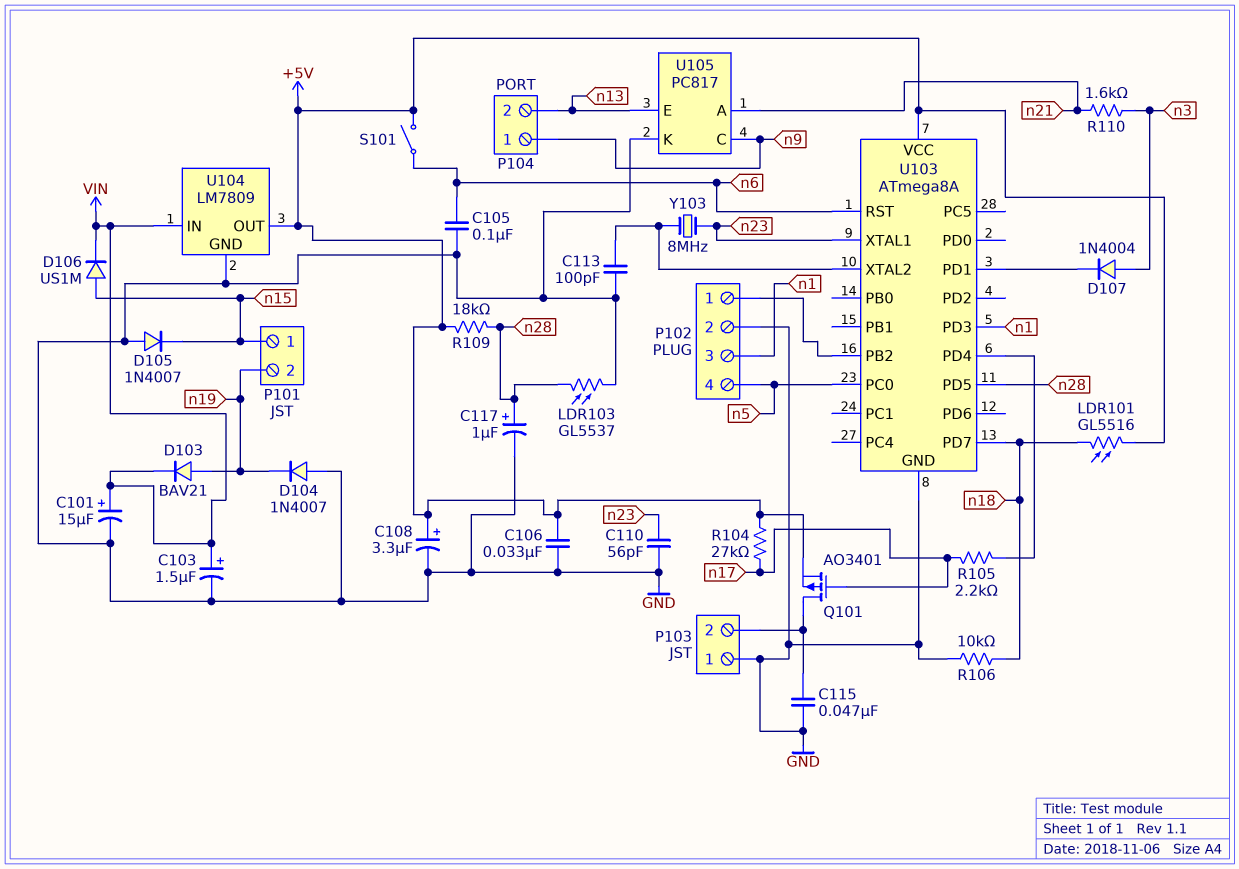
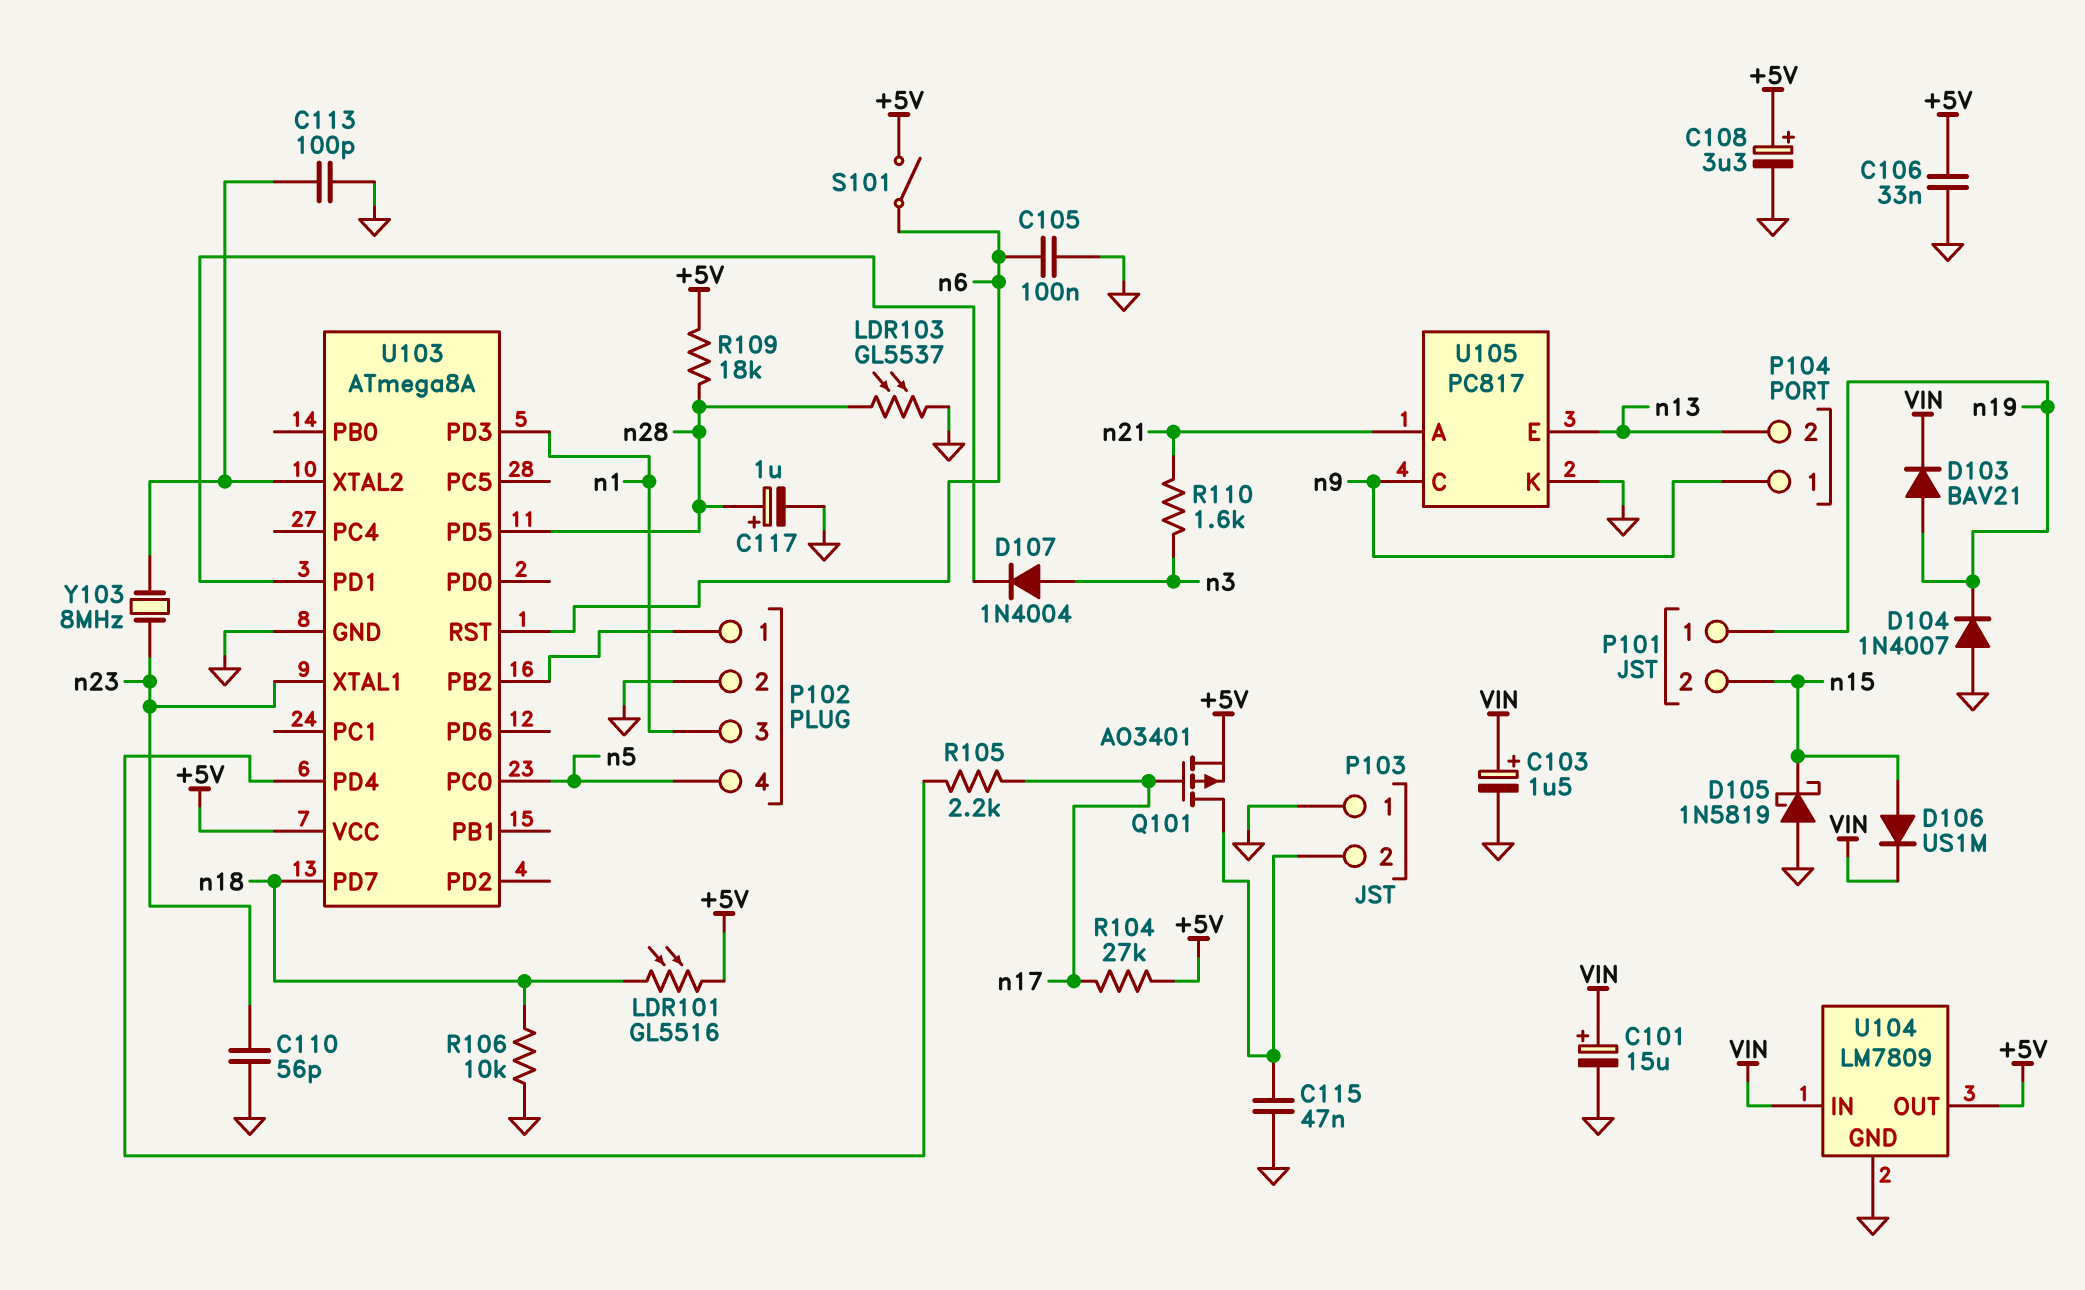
D105: diode 1N4007 (A GND, K n15) -> schottky 1N5819 (A GND, K n15)
P101 pin 1: n15 -> n19
P101 pin 2: n19 -> n15

